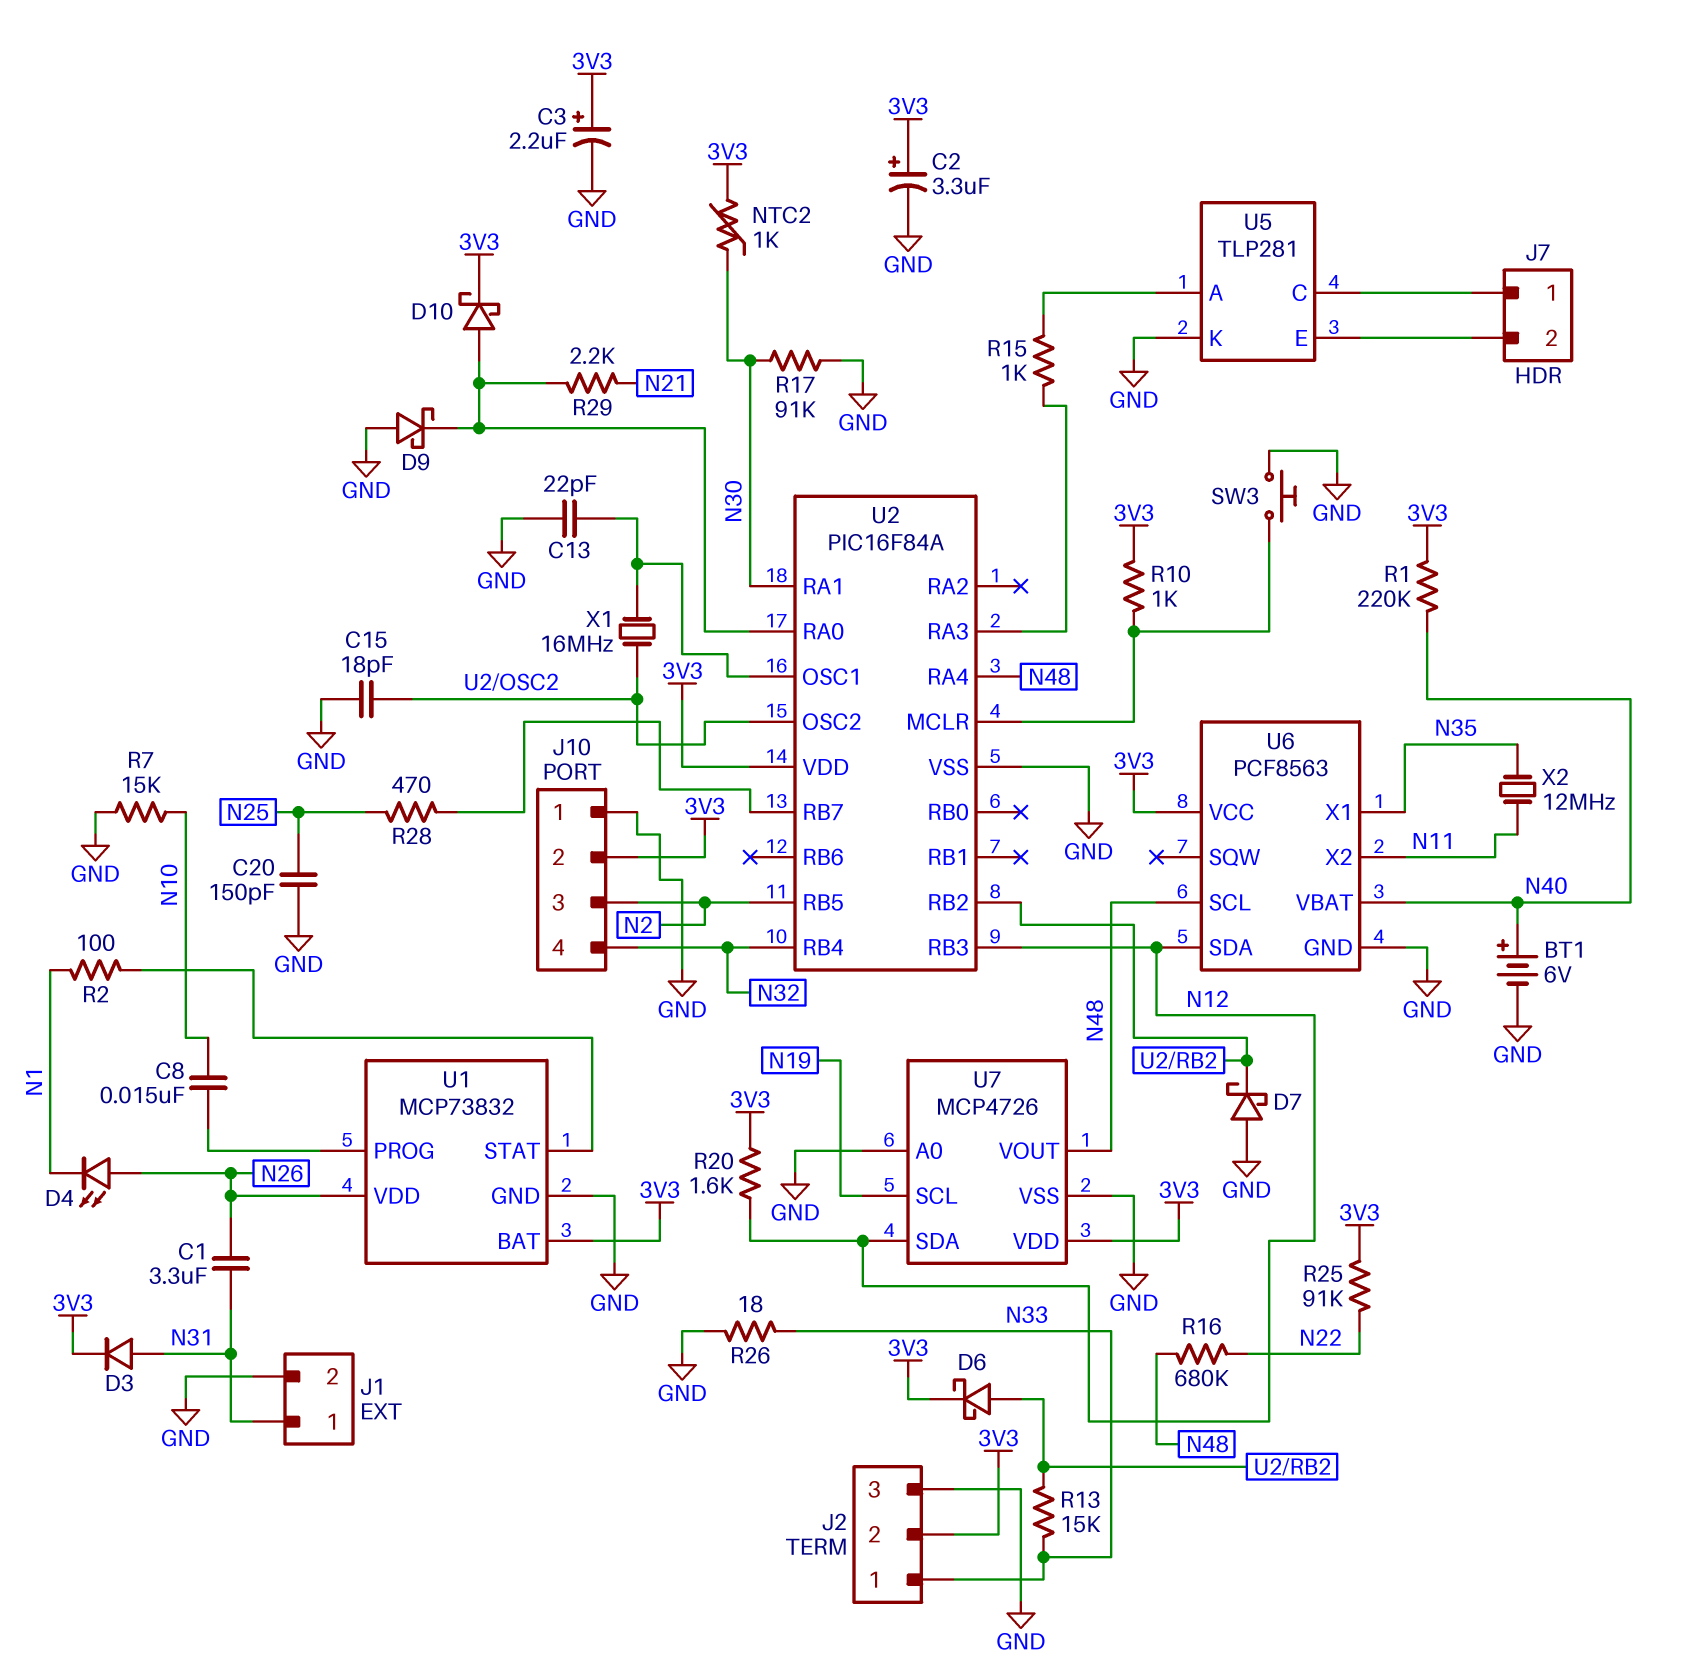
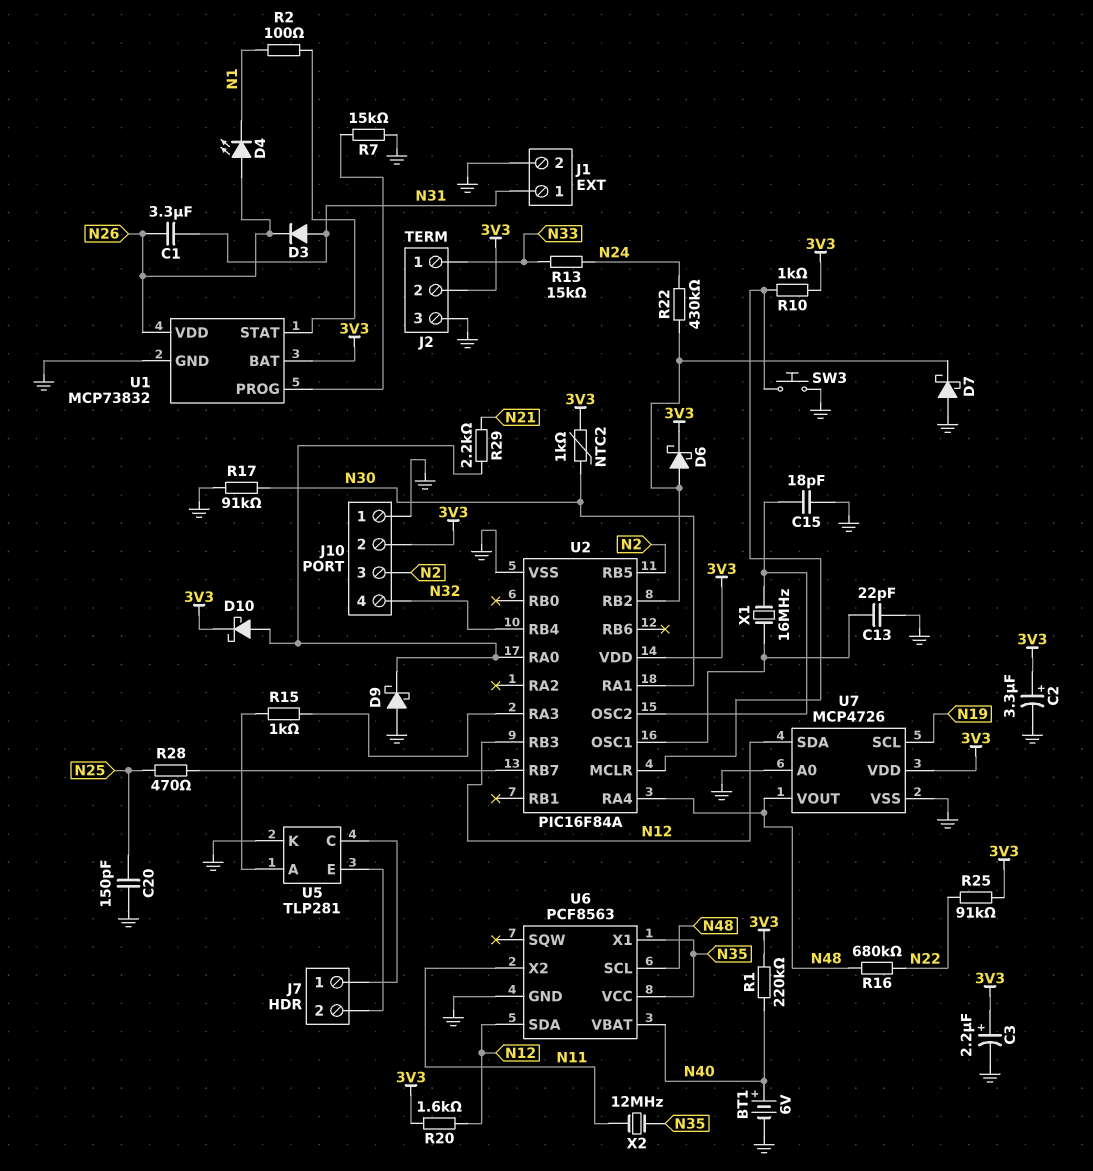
C8: 15nF (N10, U1/PROG) -> none
D3: diode (A N31, K 3V3) -> diode (A N31, K N26)
R7: 15k (GND, N10) -> 15k (GND, U1/PROG)
R13: 15k (N33, U2/RB2) -> 15k (N24, N33)
R22: none -> 430k (N24, U2/RB2)
R26: 18 (GND, N33) -> none
U6 pin VCC: 3V3 -> N35

